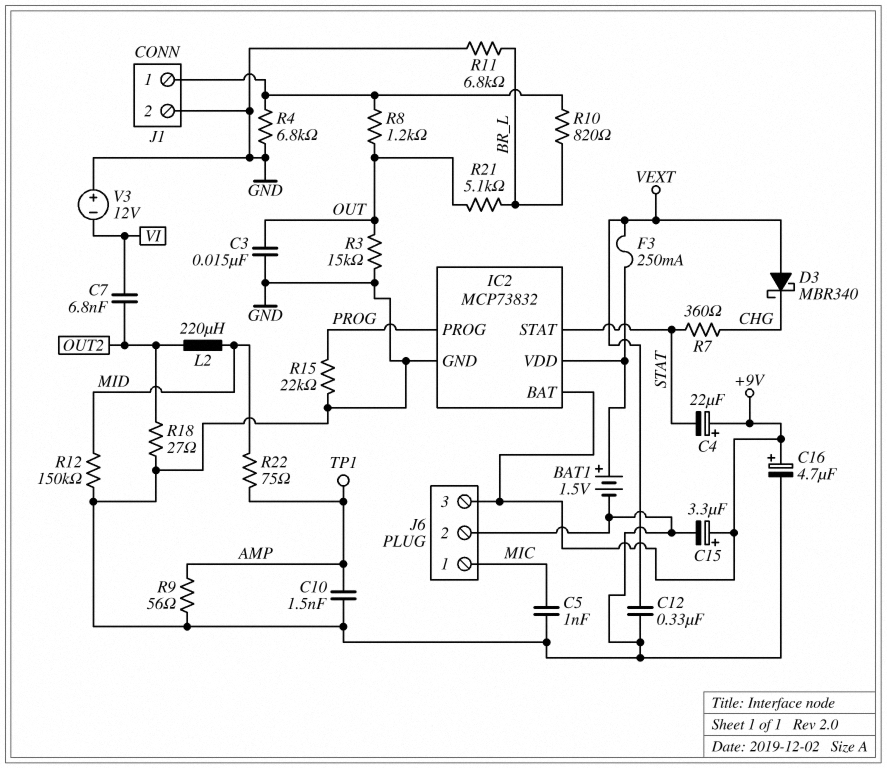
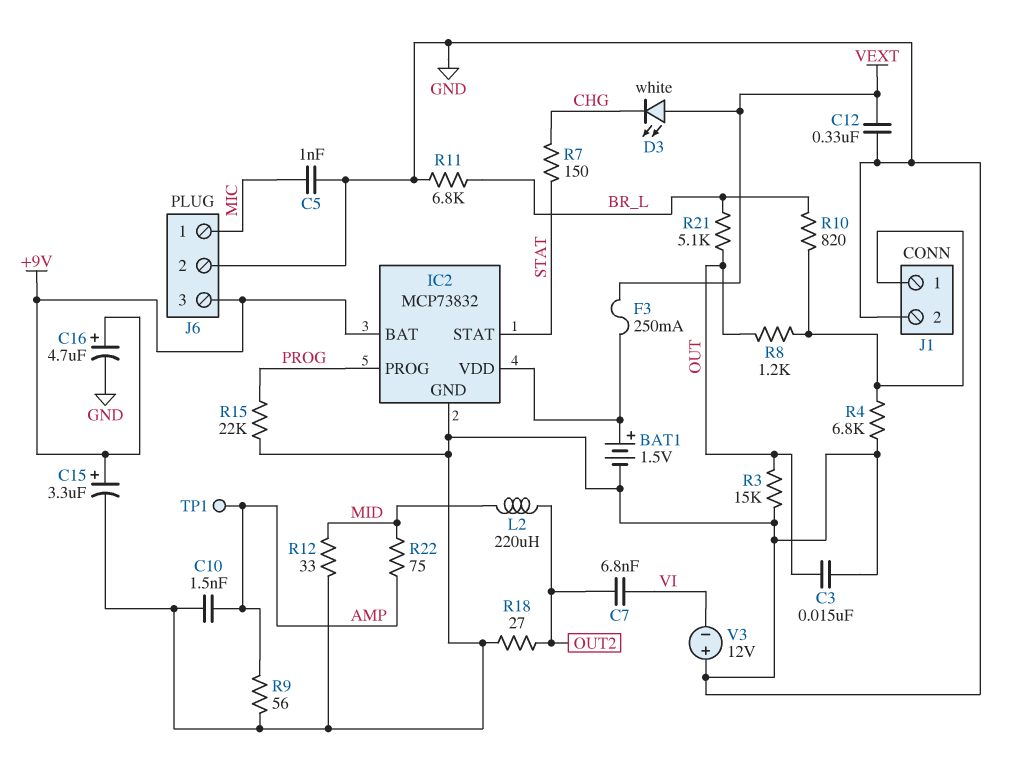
C4: 22uF (plus +9V, minus STAT) -> none
D3: schottky MBR340 (A VEXT, K CHG) -> LED white (A VEXT, K CHG)
R7: 360 (CHG, STAT) -> 150 (CHG, STAT)
R12: 150k (GND, MID) -> 33 (GND, MID)

